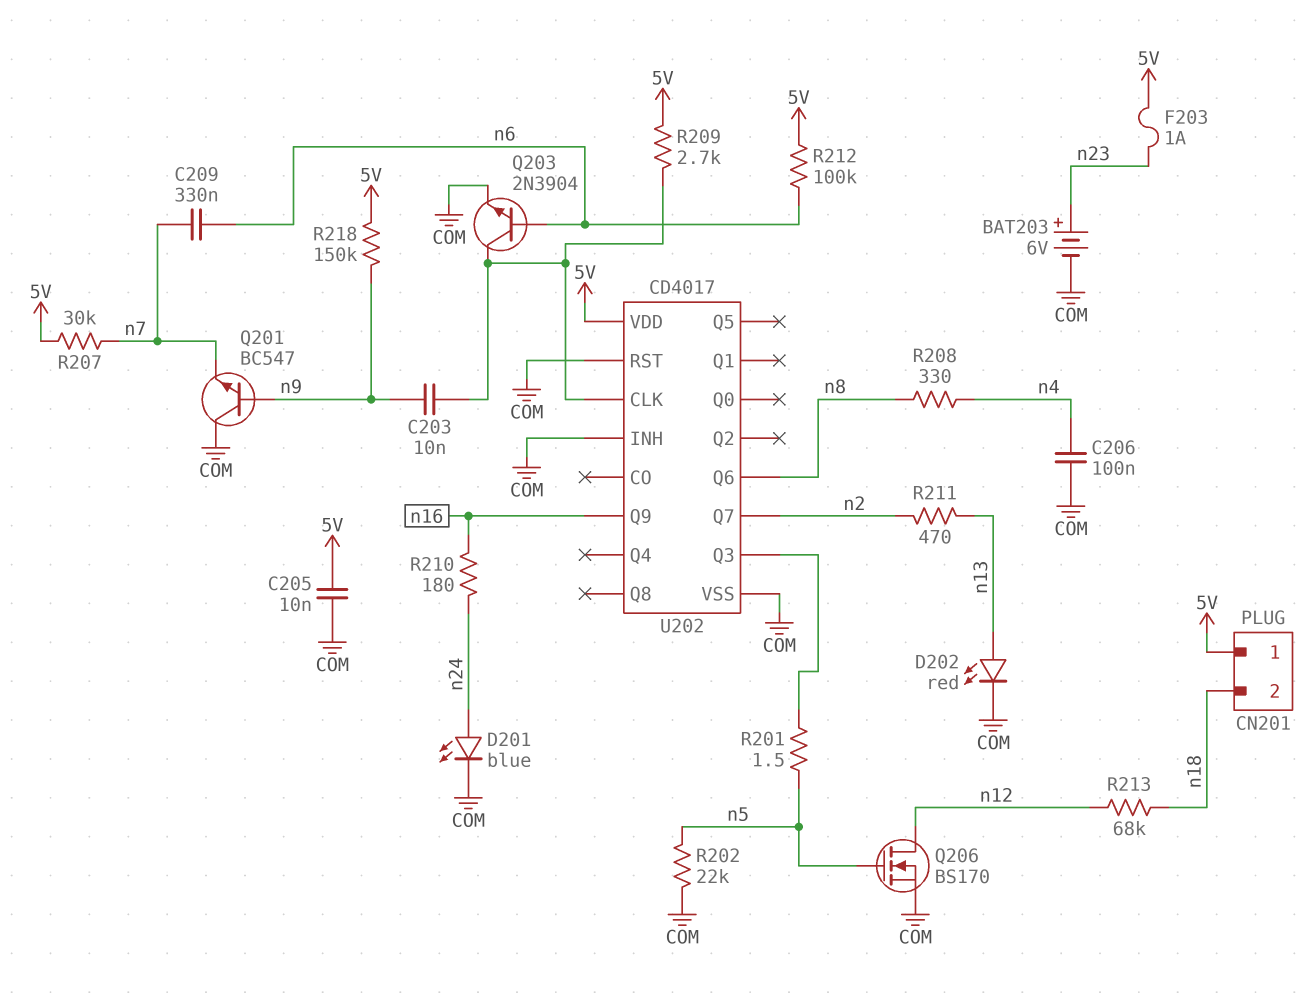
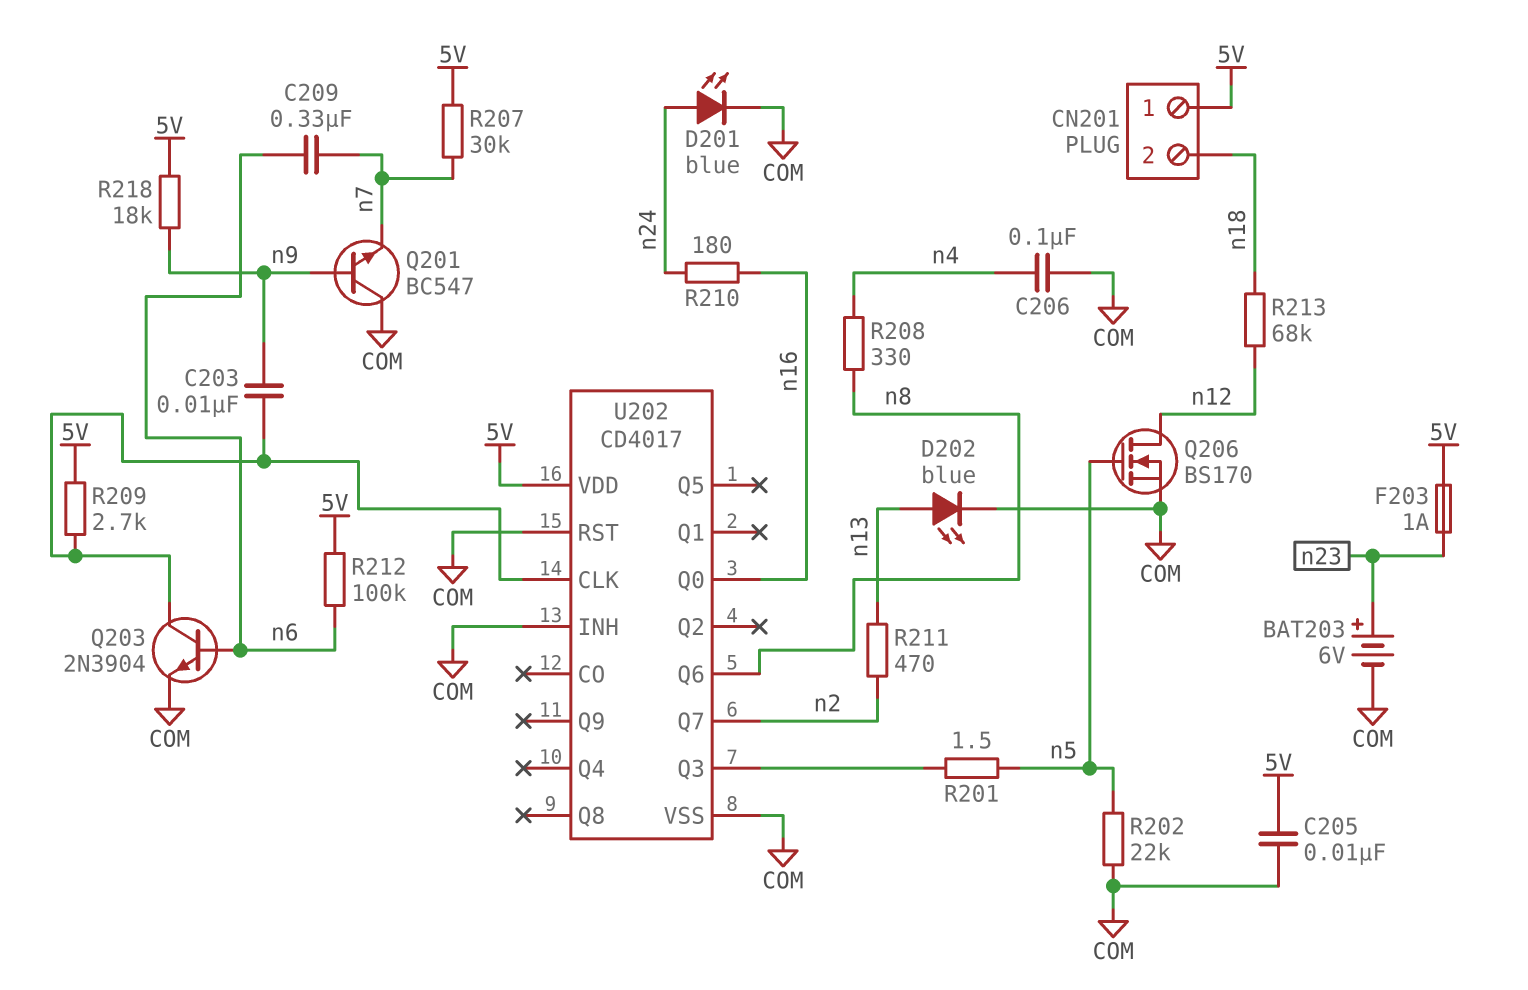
D202: LED red (A n13, K COM) -> LED blue (A n13, K COM)
R218: 150k (5V, n9) -> 18k (5V, n9)
U202 pin Q0: none -> n16
U202 pin Q9: n16 -> none

